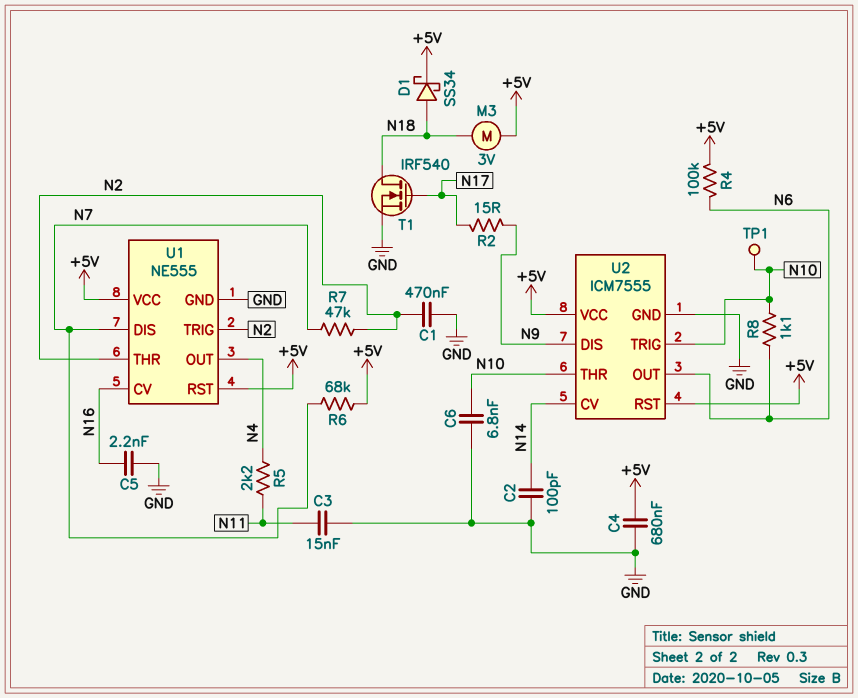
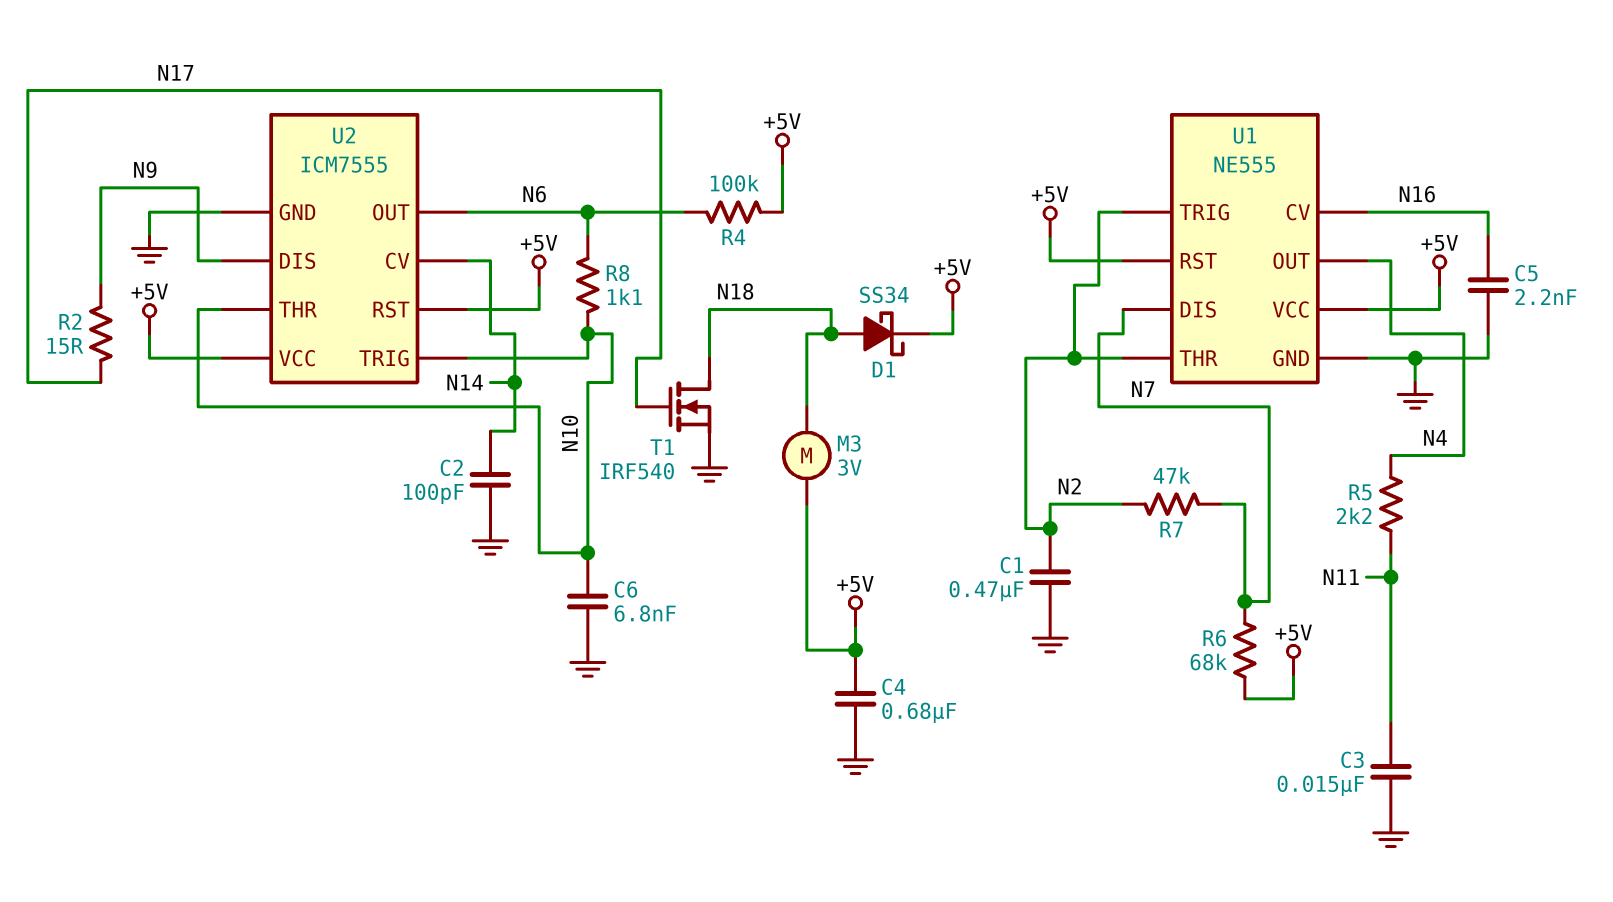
TP1: test point (N10) -> none

